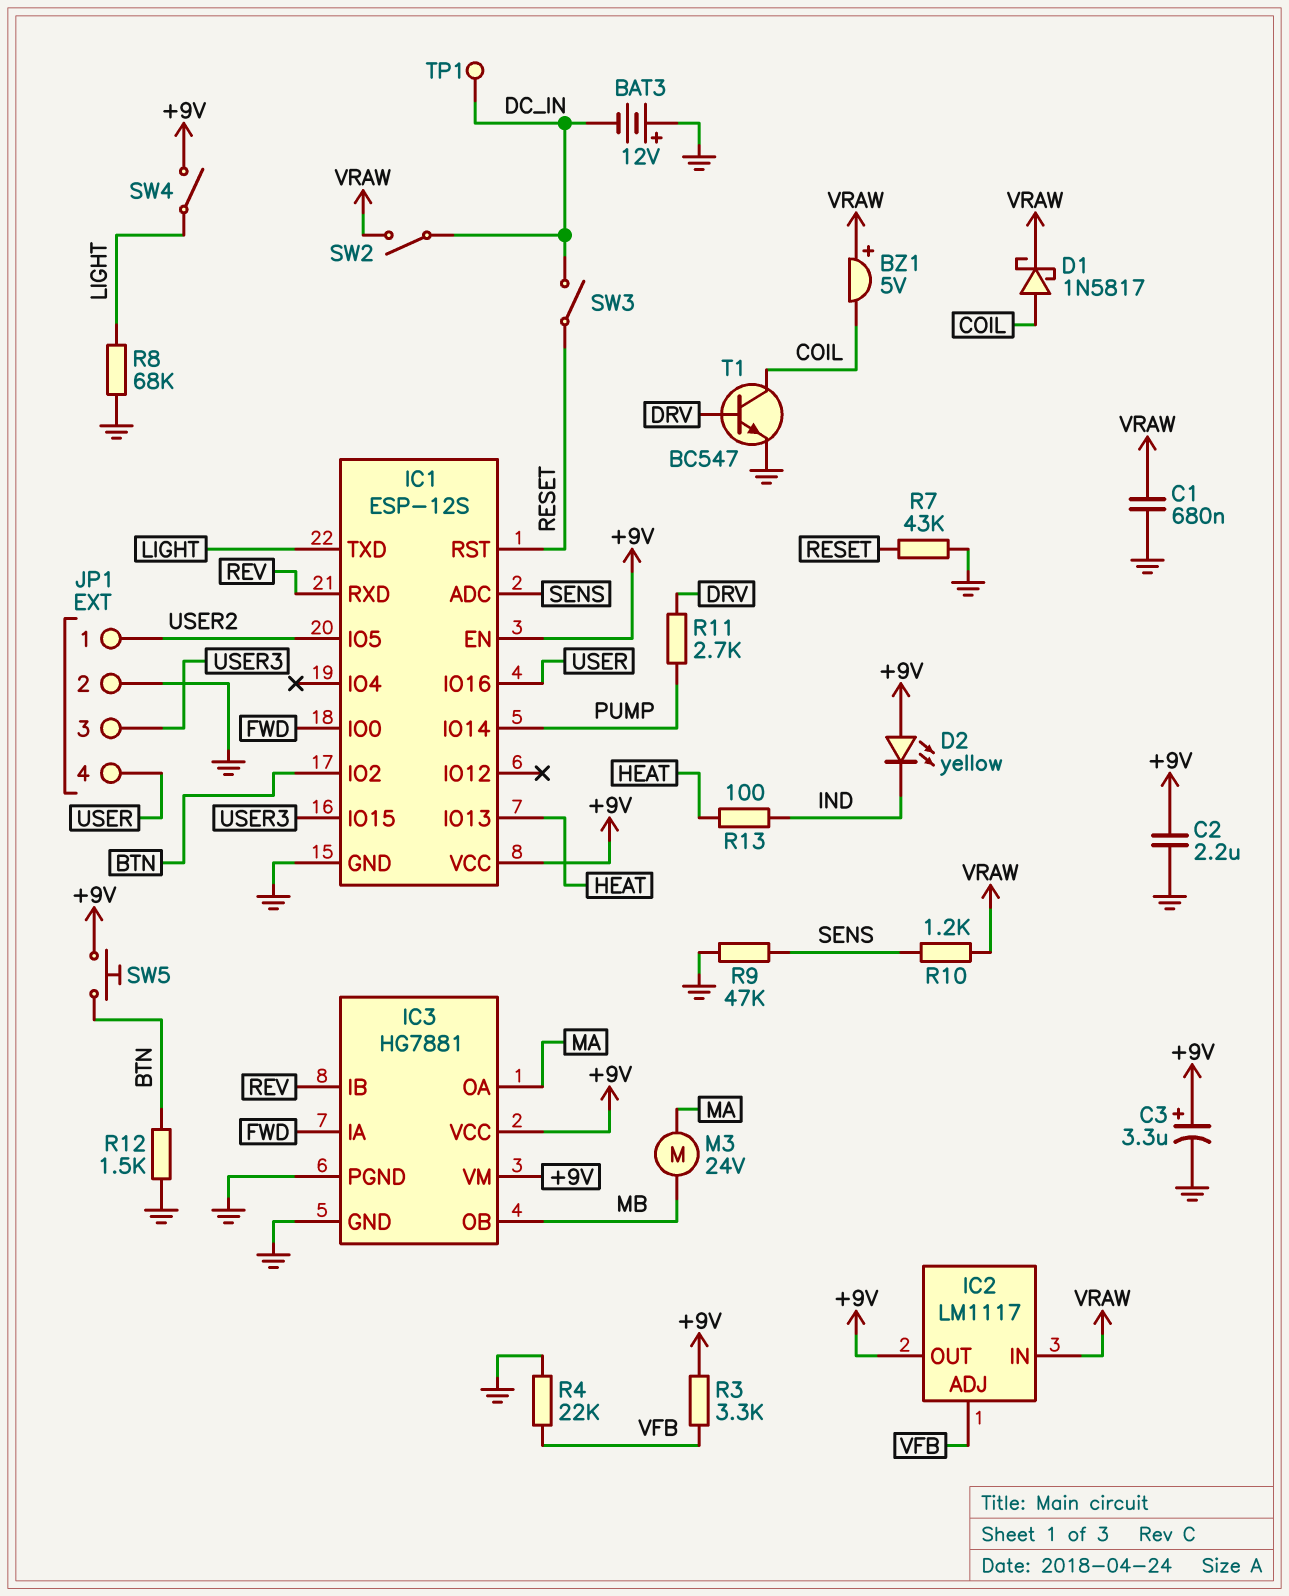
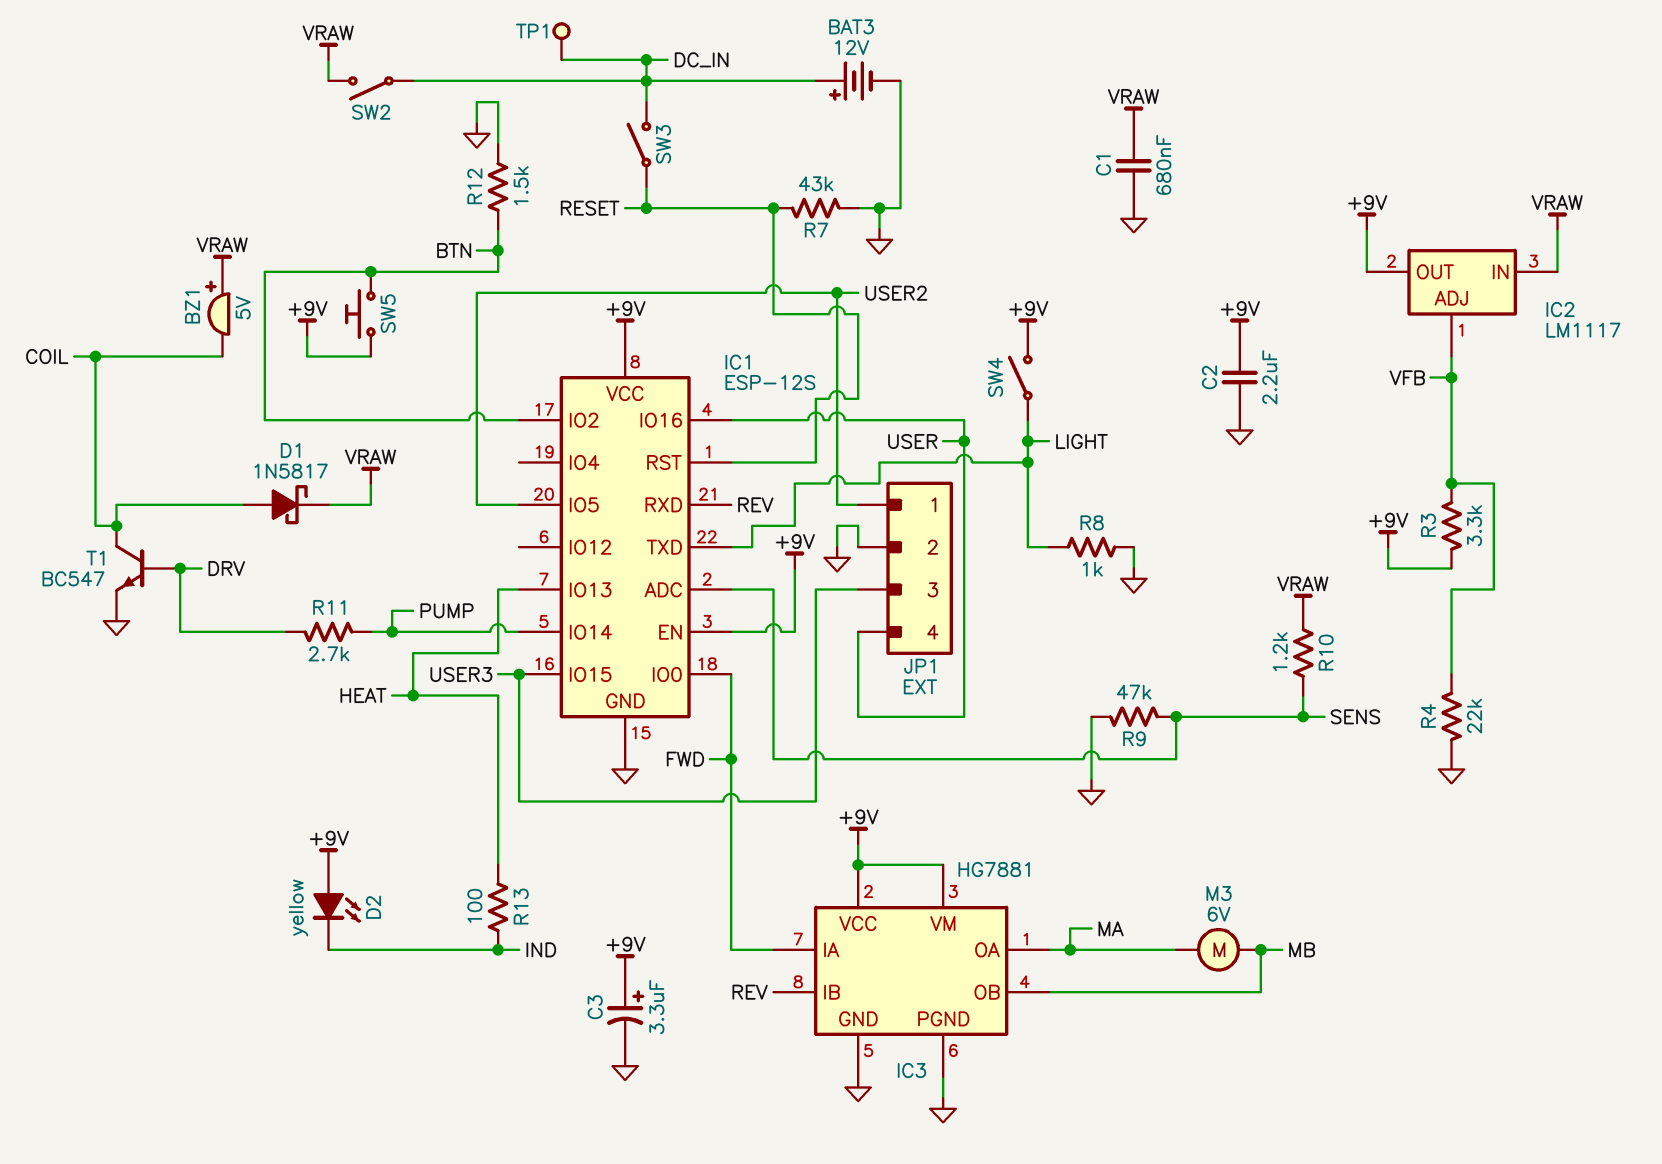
BAT3: 12V (plus GND, minus DC_IN) -> 12V (plus DC_IN, minus GND)
M3: motor 24V (MA, MB) -> motor 6V (MA, MB)
R8: 68k (GND, LIGHT) -> 1k (GND, LIGHT)

